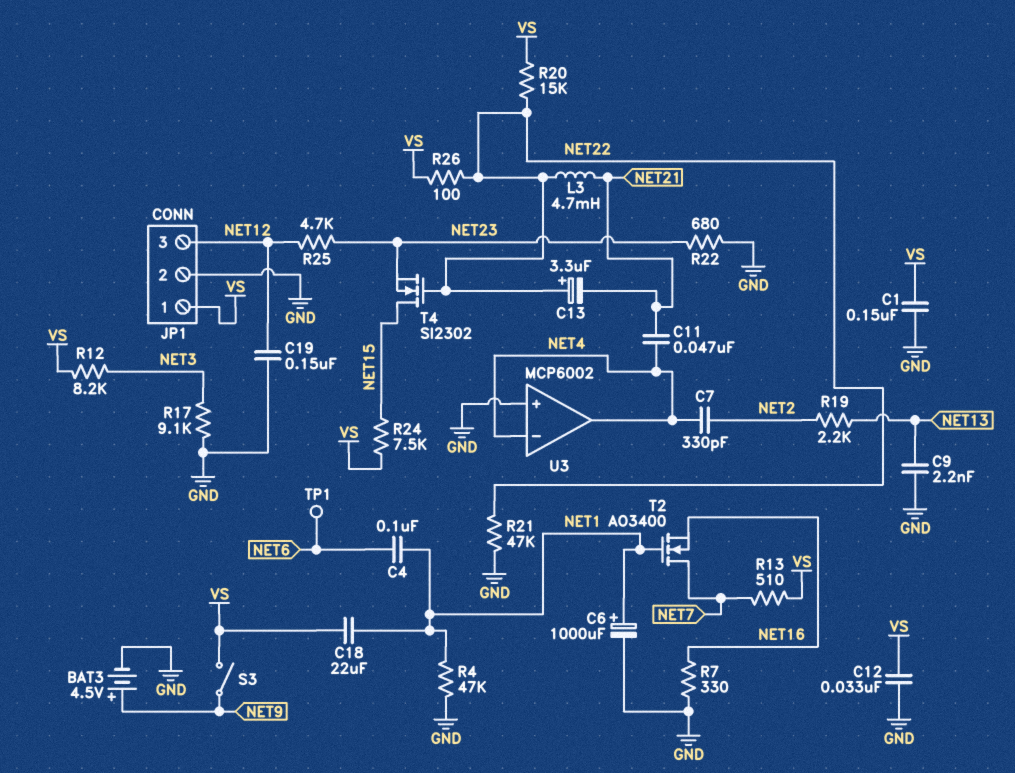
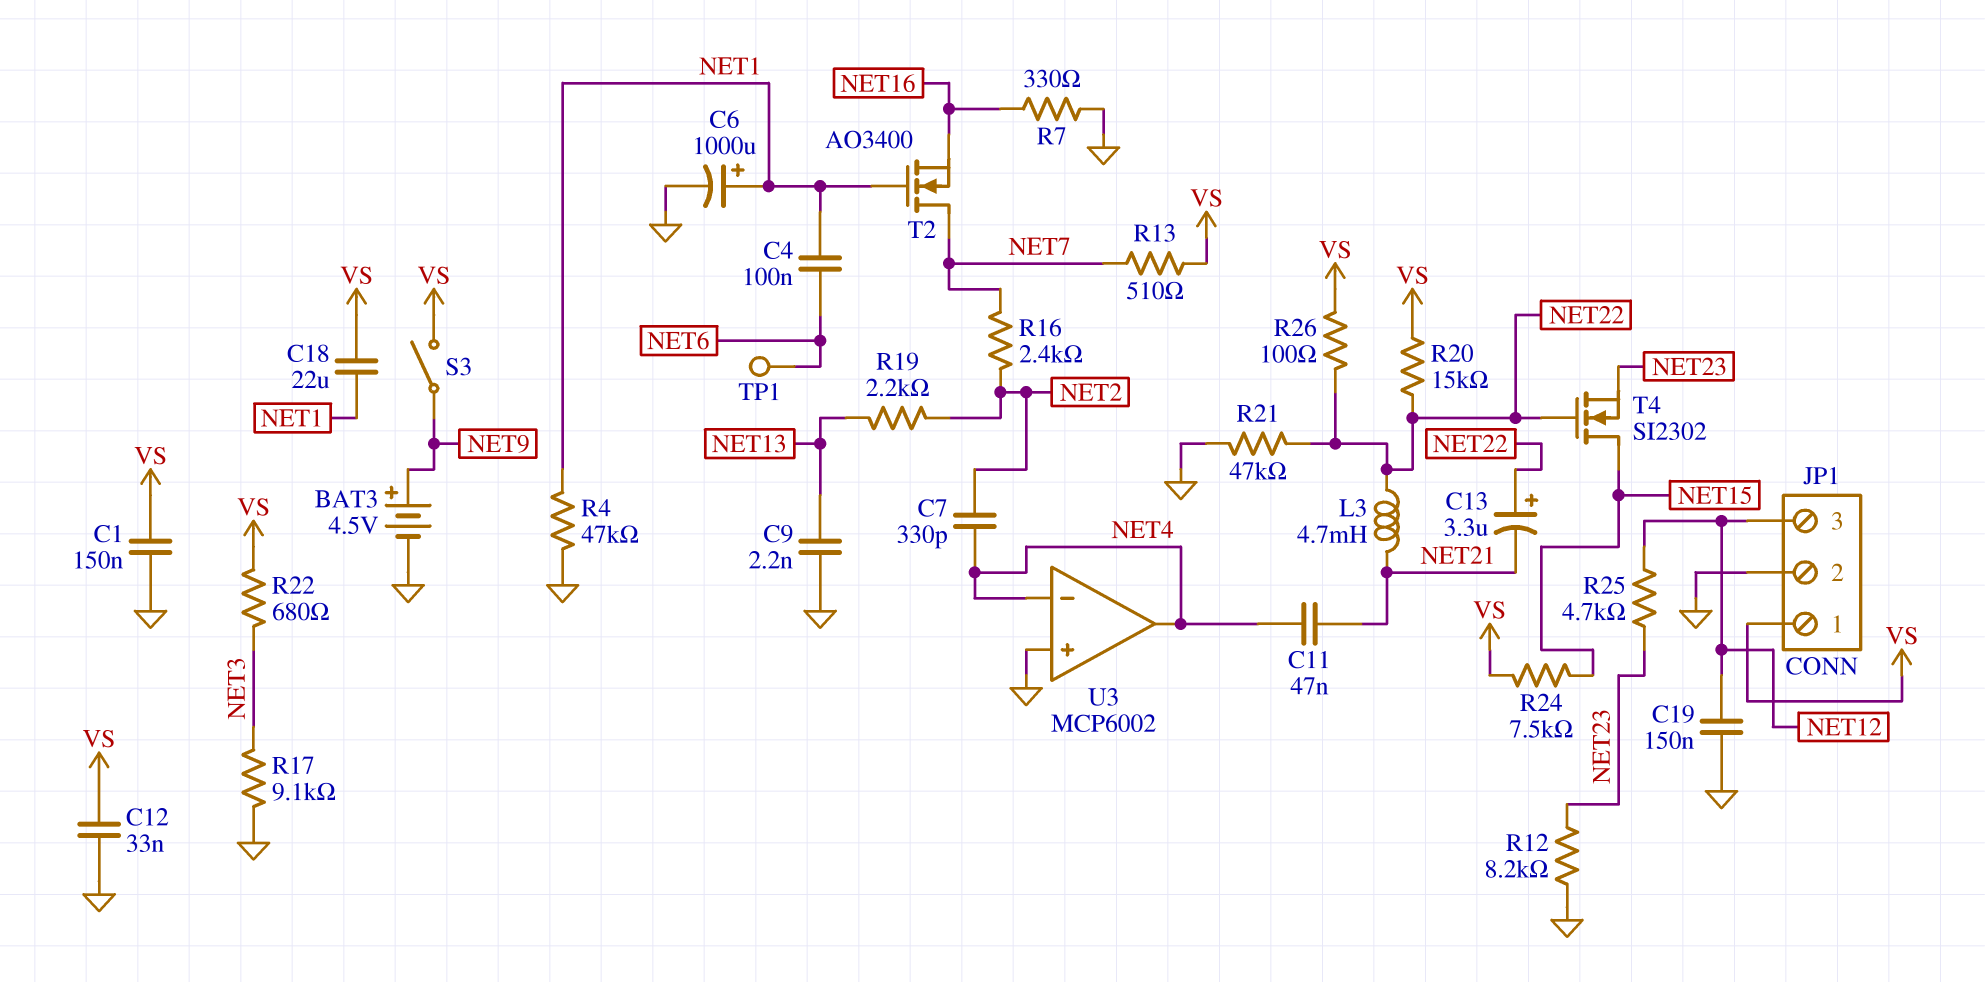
R12: 8.2k (NET3, VS) -> 8.2k (GND, NET23)
R16: none -> 2.4k (NET2, NET7)
R22: 680 (GND, NET23) -> 680 (NET3, VS)

